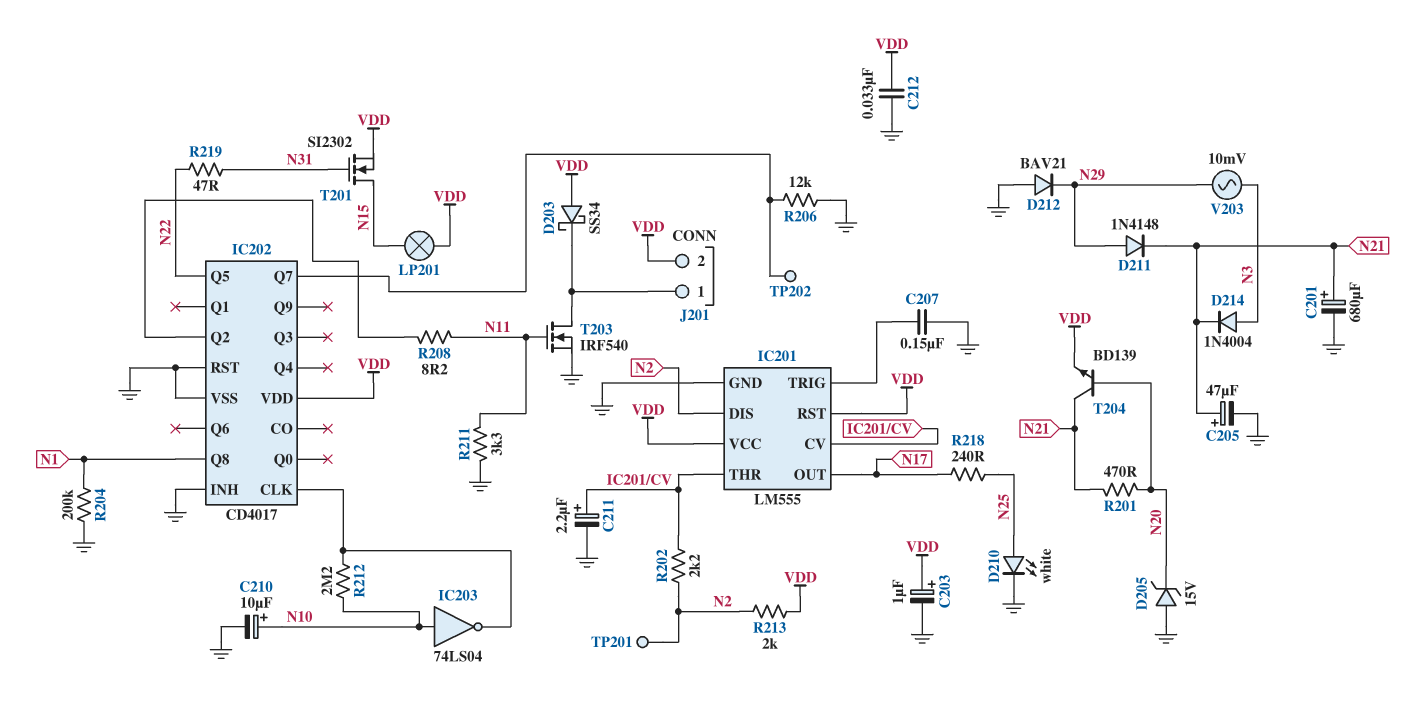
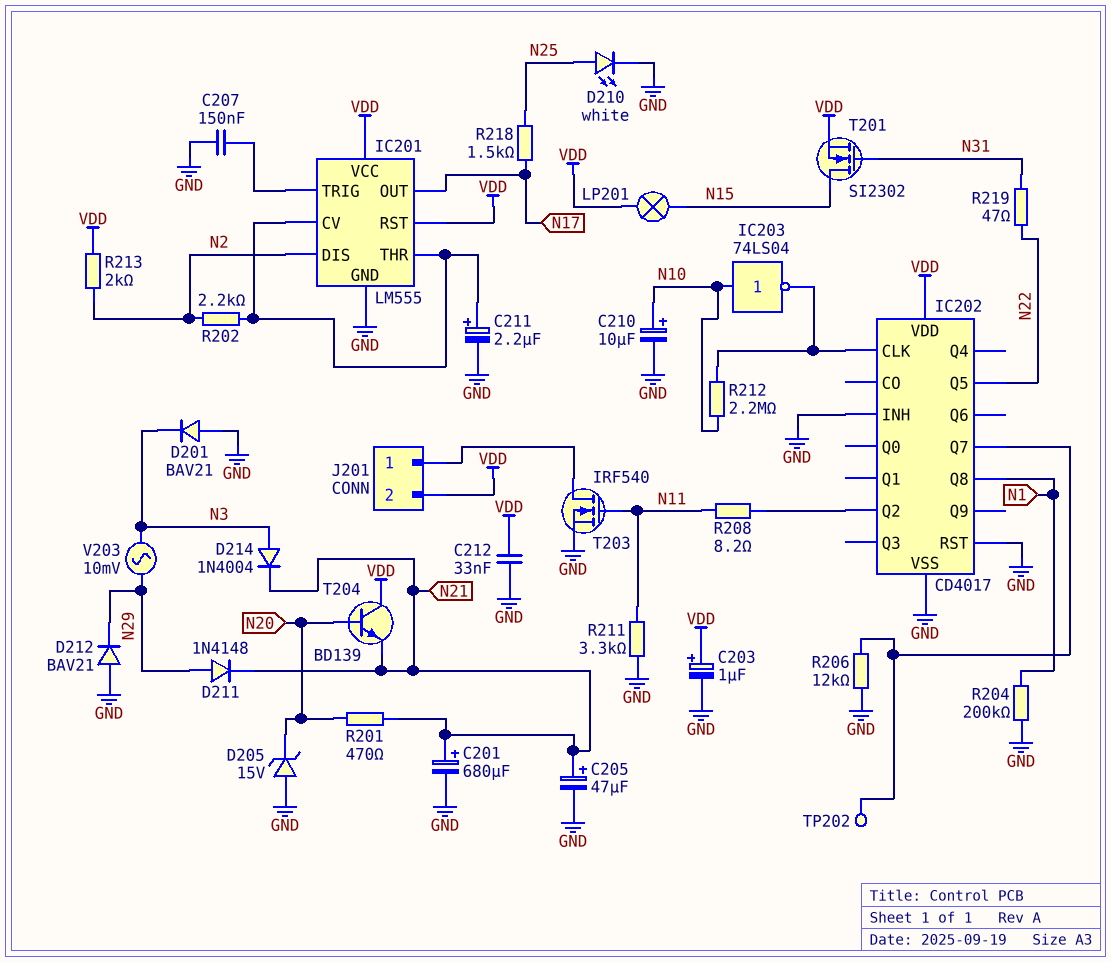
D201: none -> diode BAV21 (A GND, K N3)
D203: schottky SS34 (A VDD, K J201/1) -> none
R218: 240 (N17, N25) -> 1.5k (N17, N25)
T204: NPN BD139 (B N20, C N21, E VDD) -> NPN BD139 (B N20, C VDD, E N21)
TP201: test point (N2) -> none

